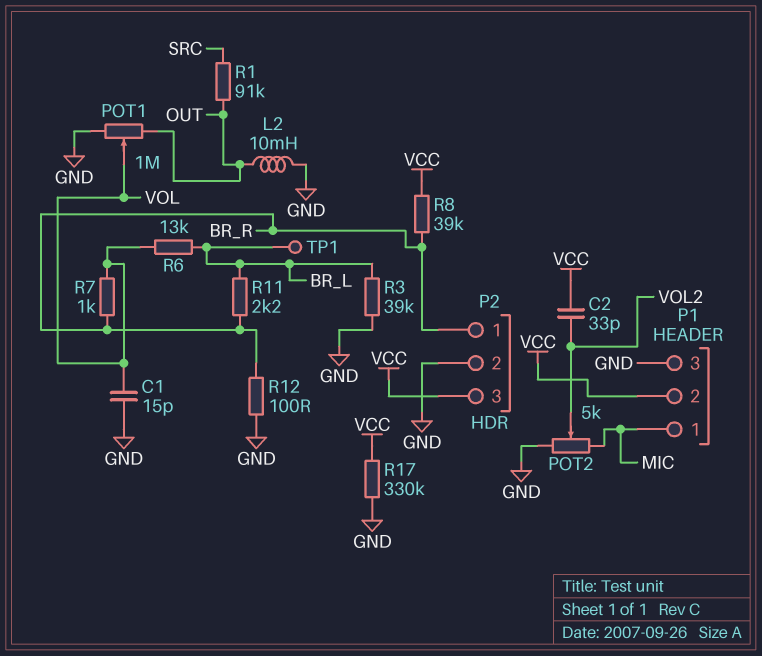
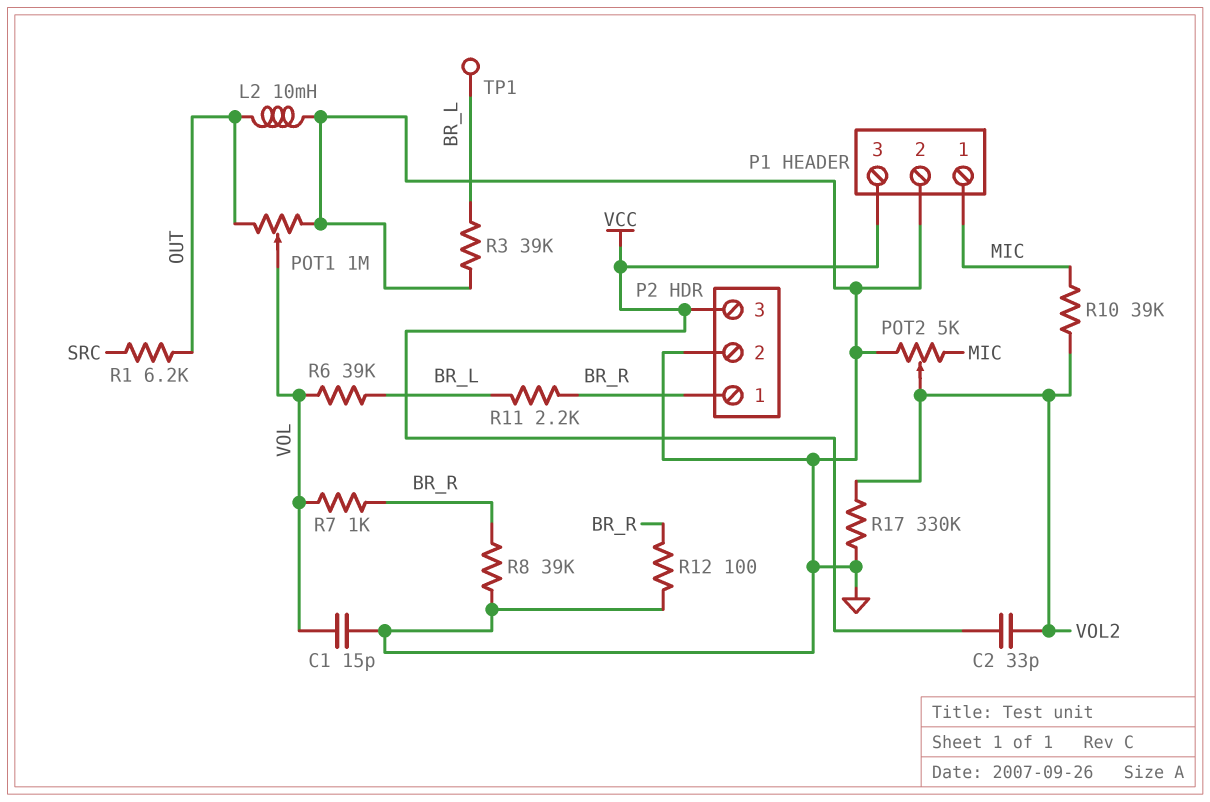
P1 pin 2: VCC -> GND
P1 pin 3: GND -> VCC
R1: 91k (OUT, SRC) -> 6.2k (OUT, SRC)
R6: 13k (BR_L, VOL) -> 39k (BR_L, VOL)
R8: 39k (BR_R, VCC) -> 39k (BR_R, GND)
R10: none -> 39k (MIC, VOL2)
R17: 330k (GND, VCC) -> 330k (GND, VOL2)

